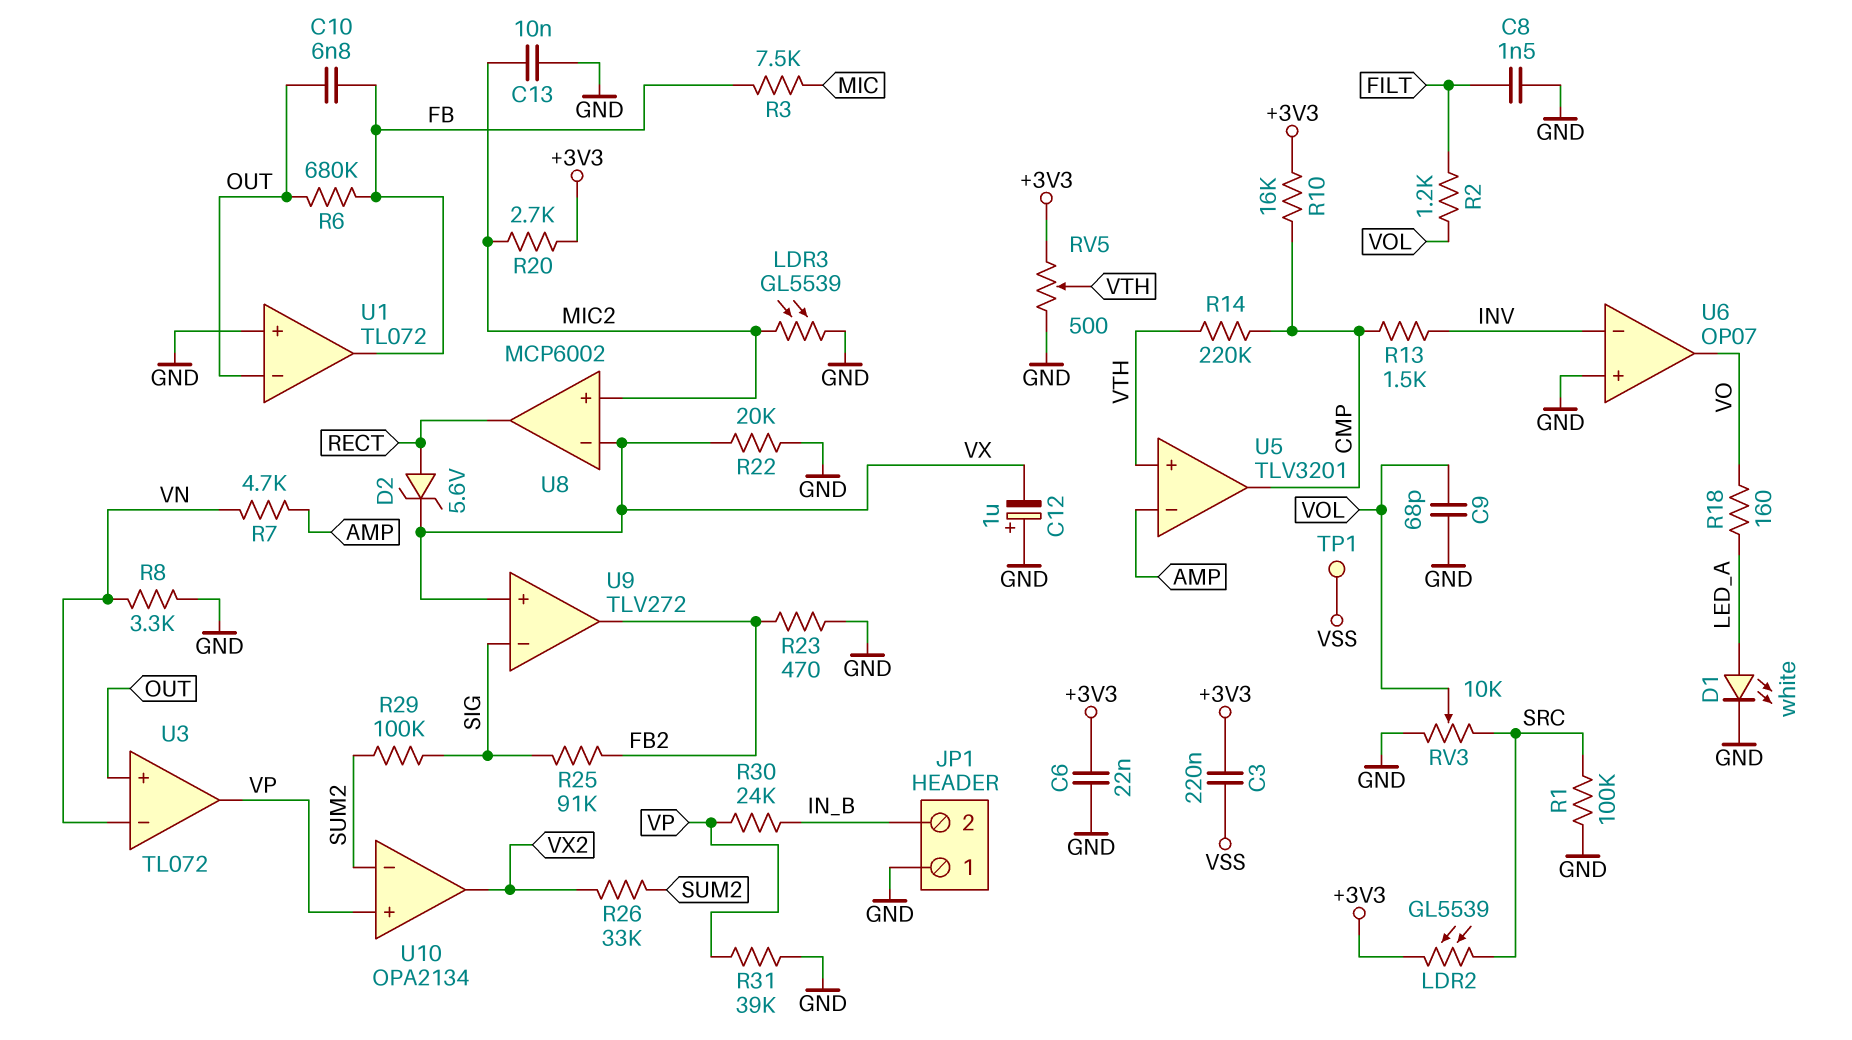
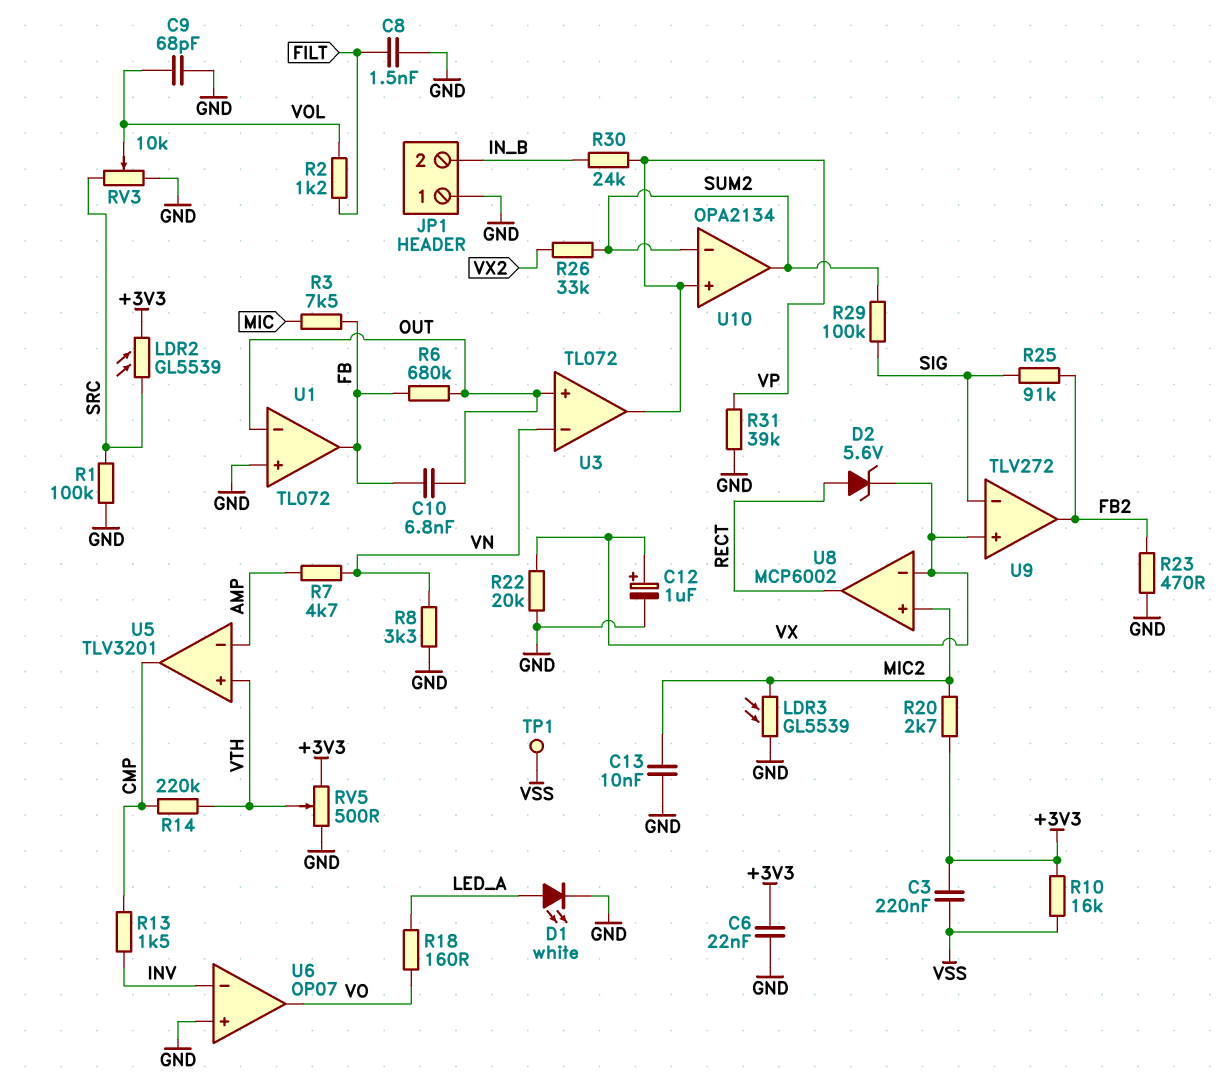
C12: 1uF (plus GND, minus VX) -> 1uF (plus VX, minus GND)
R10: 16k (+3V3, CMP) -> 16k (+3V3, VSS)
U10 pin out: VX2 -> SUM2

